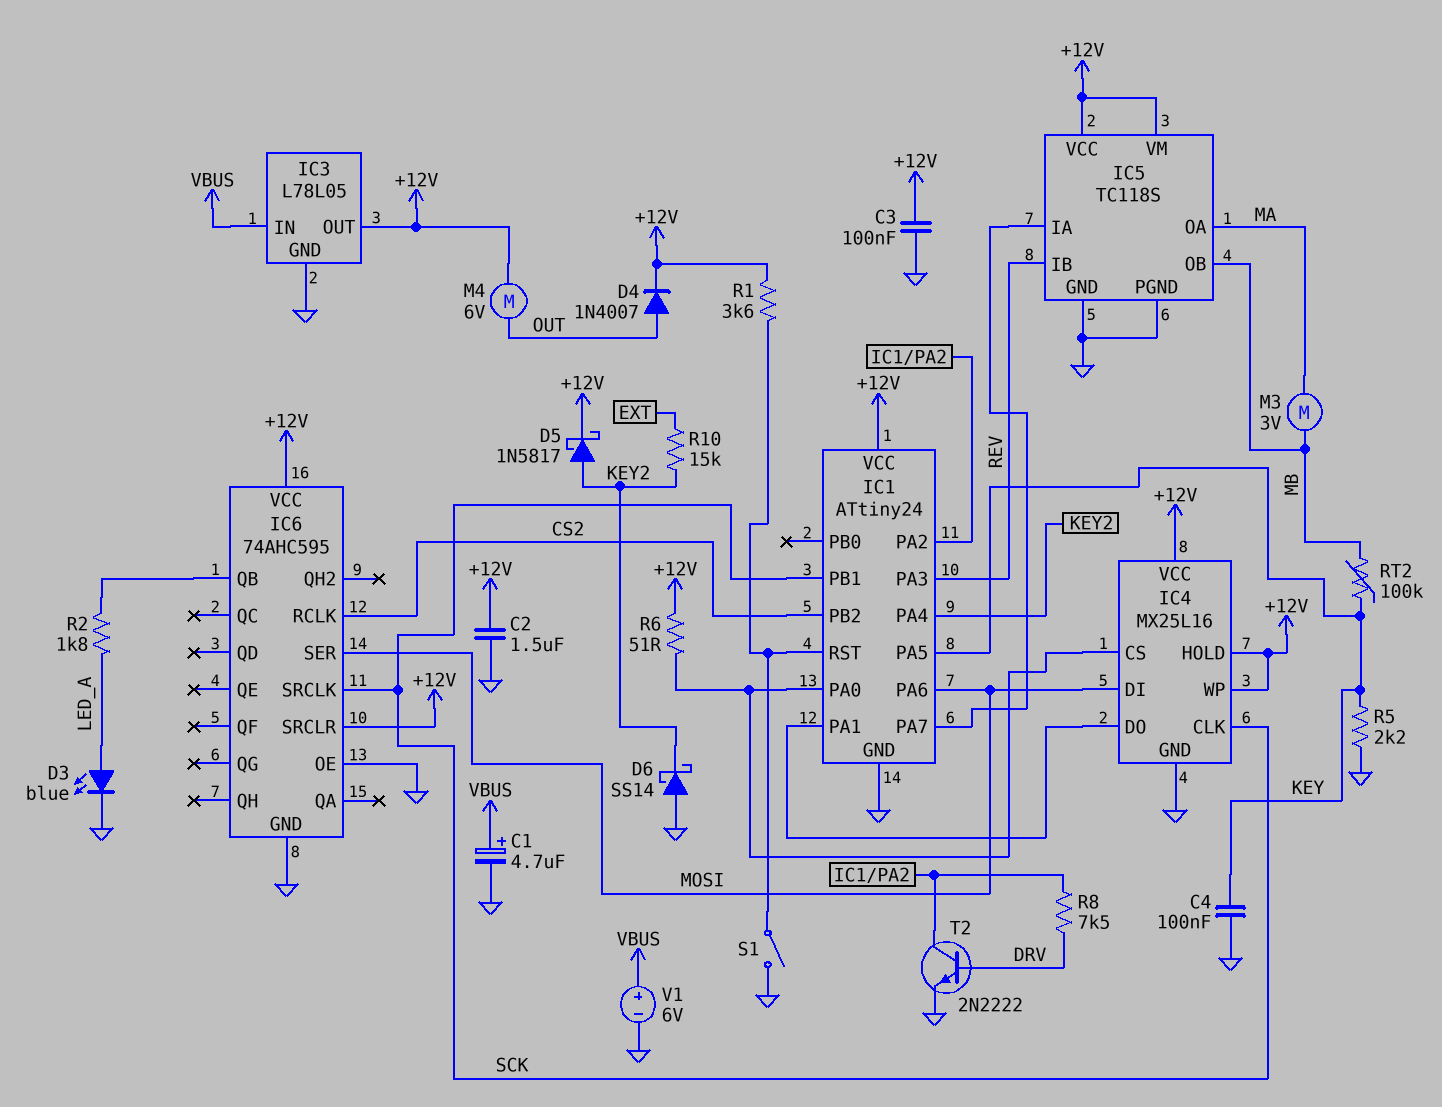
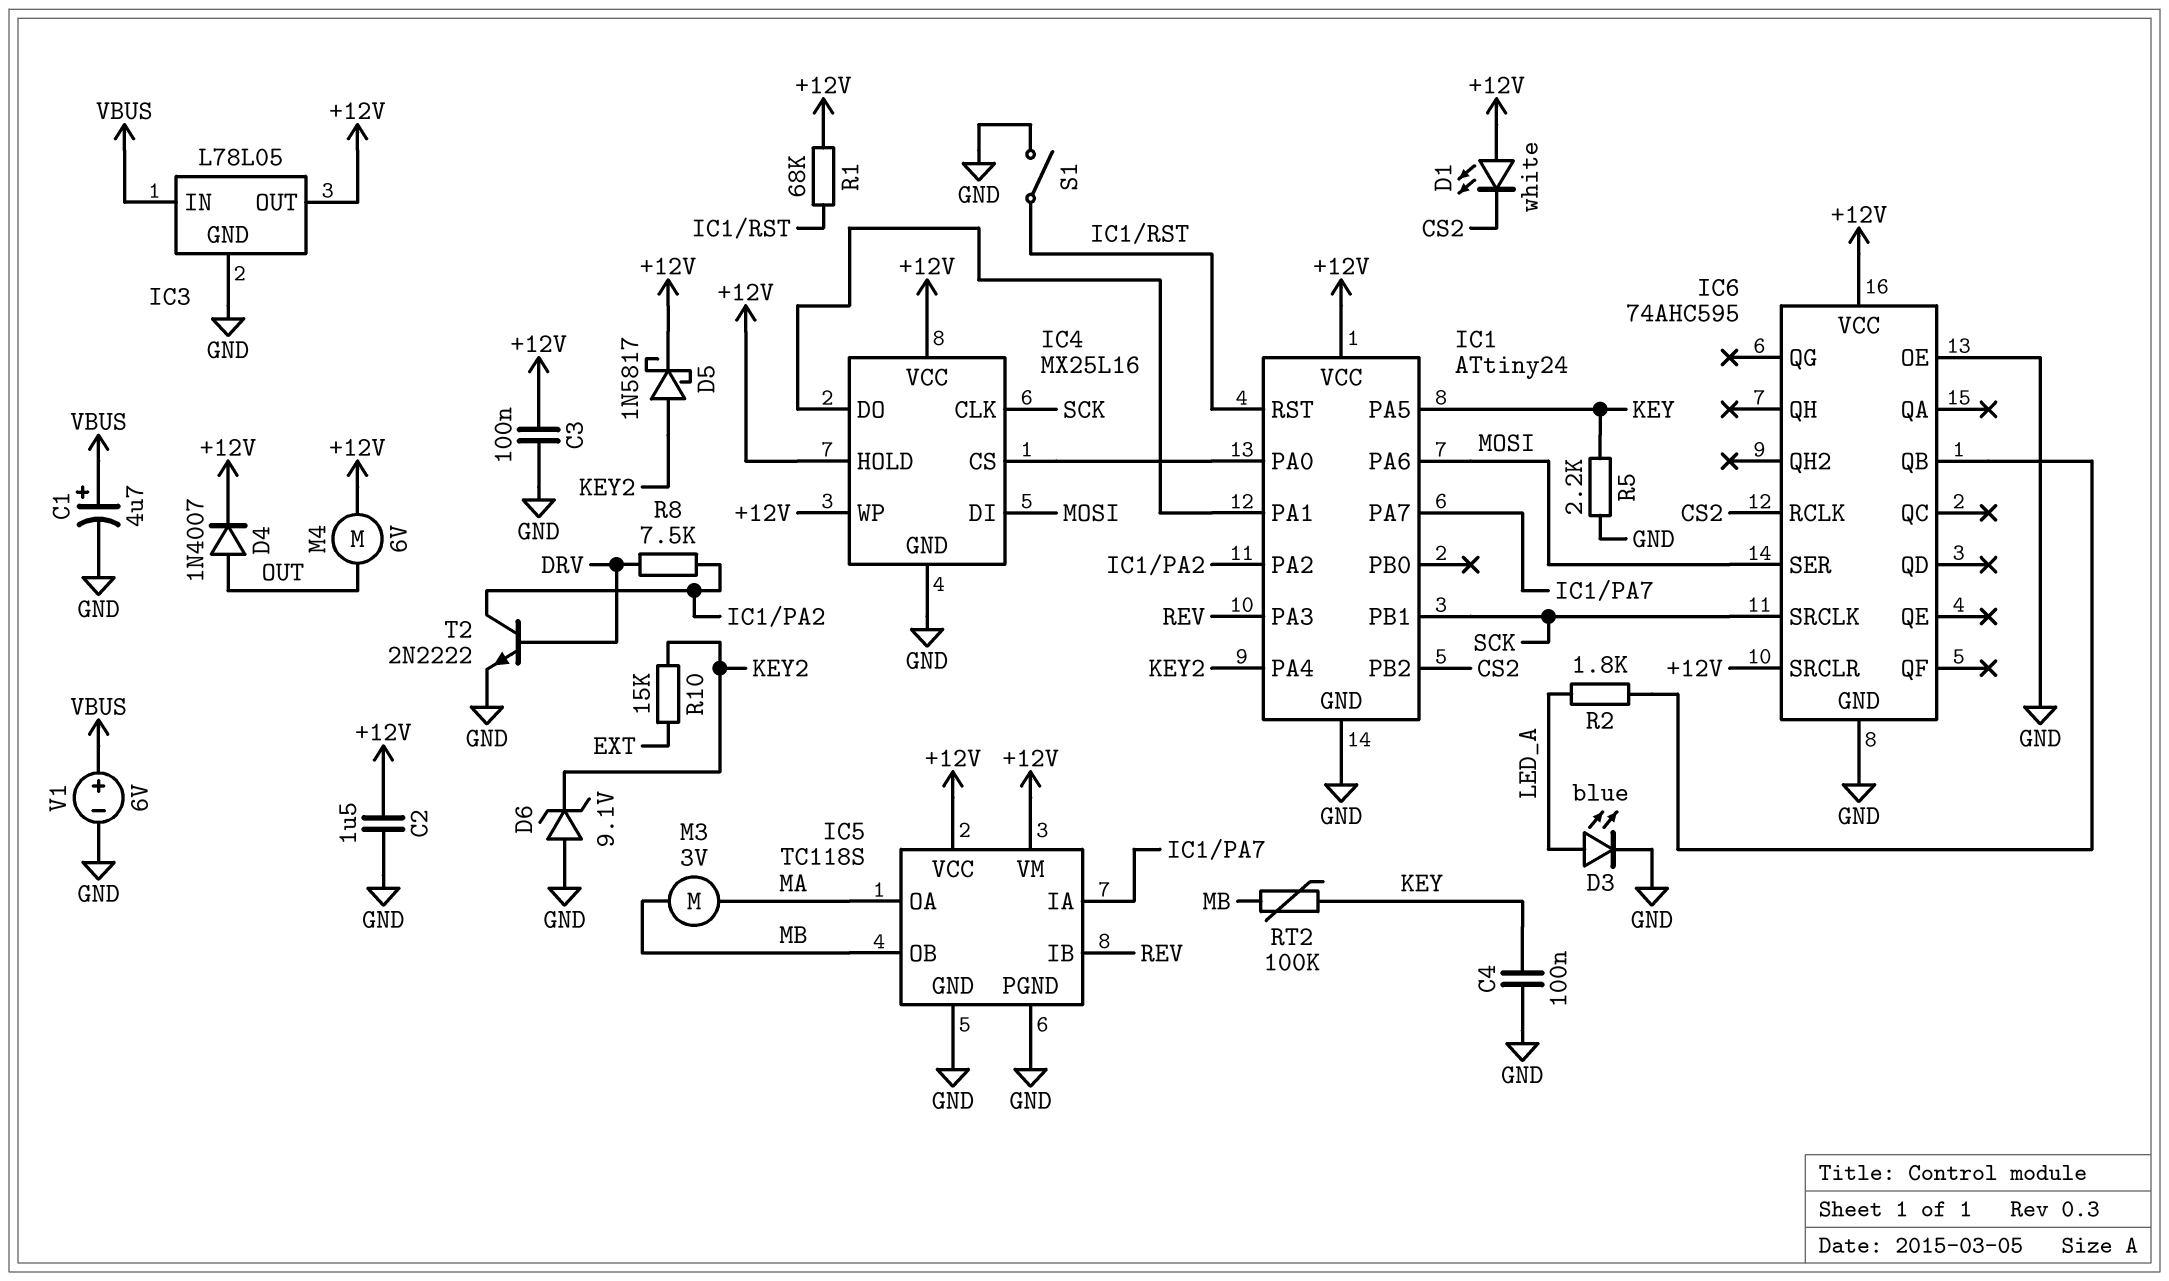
D1: none -> LED white (A +12V, K CS2)
D6: schottky SS14 (A GND, K KEY2) -> zener 9.1V (A GND, K KEY2)
R1: 3.6k (+12V, IC1/RST) -> 68k (+12V, IC1/RST)
R6: 51 (+12V, IC1/PA0) -> none

